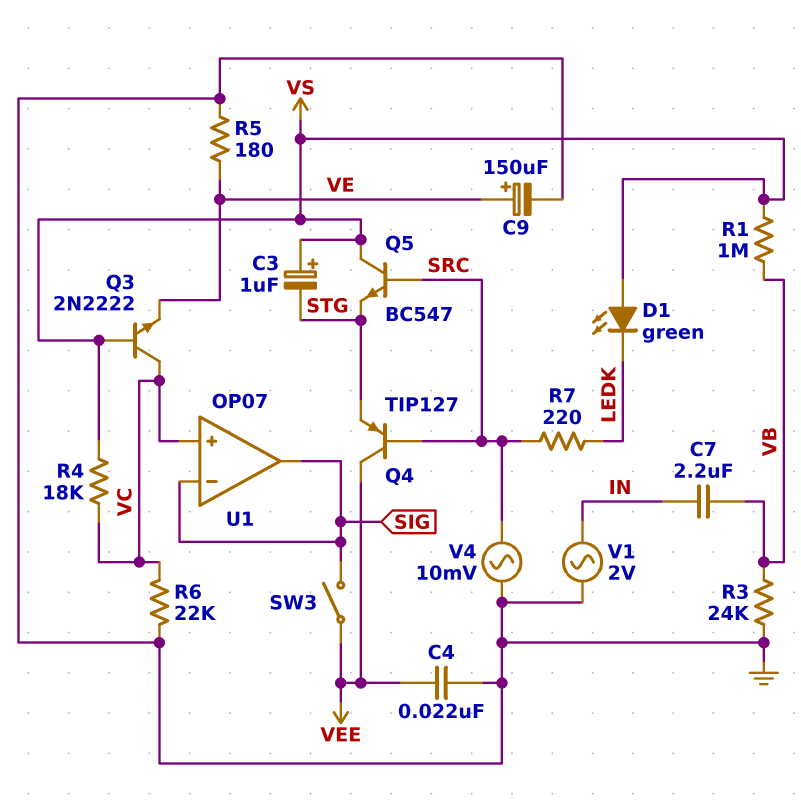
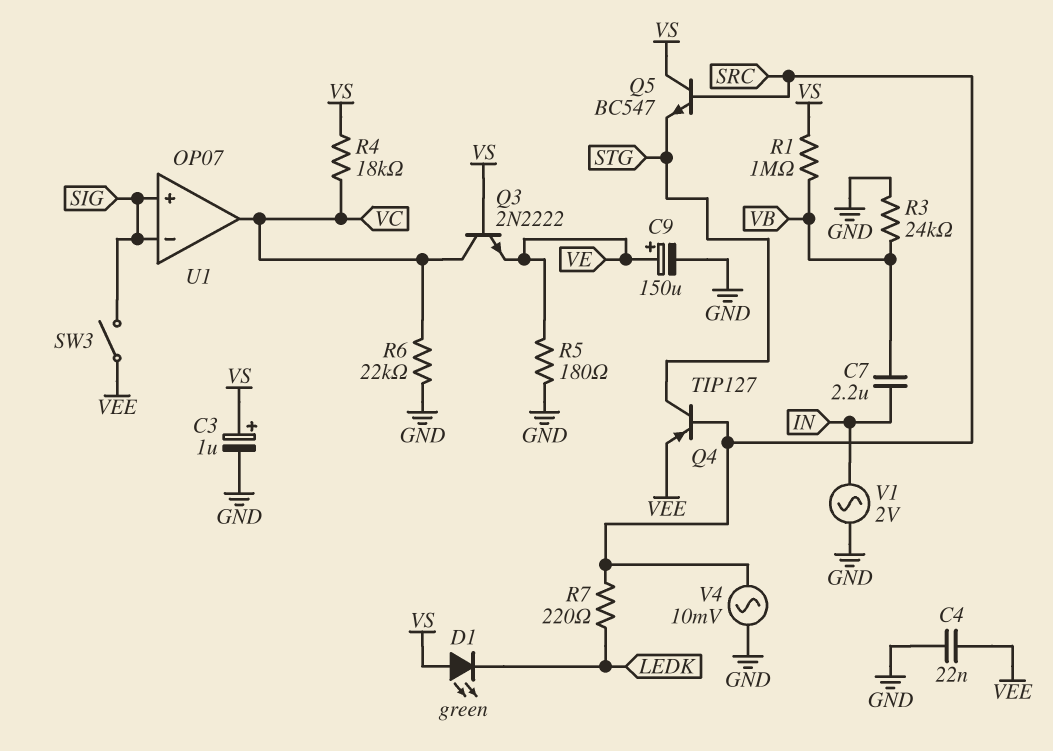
C3: 1uF (plus VS, minus STG) -> 1uF (plus VS, minus GND)
Q4: PNP TIP127 (B SRC, C VEE, E STG) -> PNP TIP127 (B SRC, C STG, E VEE)
U1 pin in+: VC -> SIG
U1 pin out: SIG -> VC

